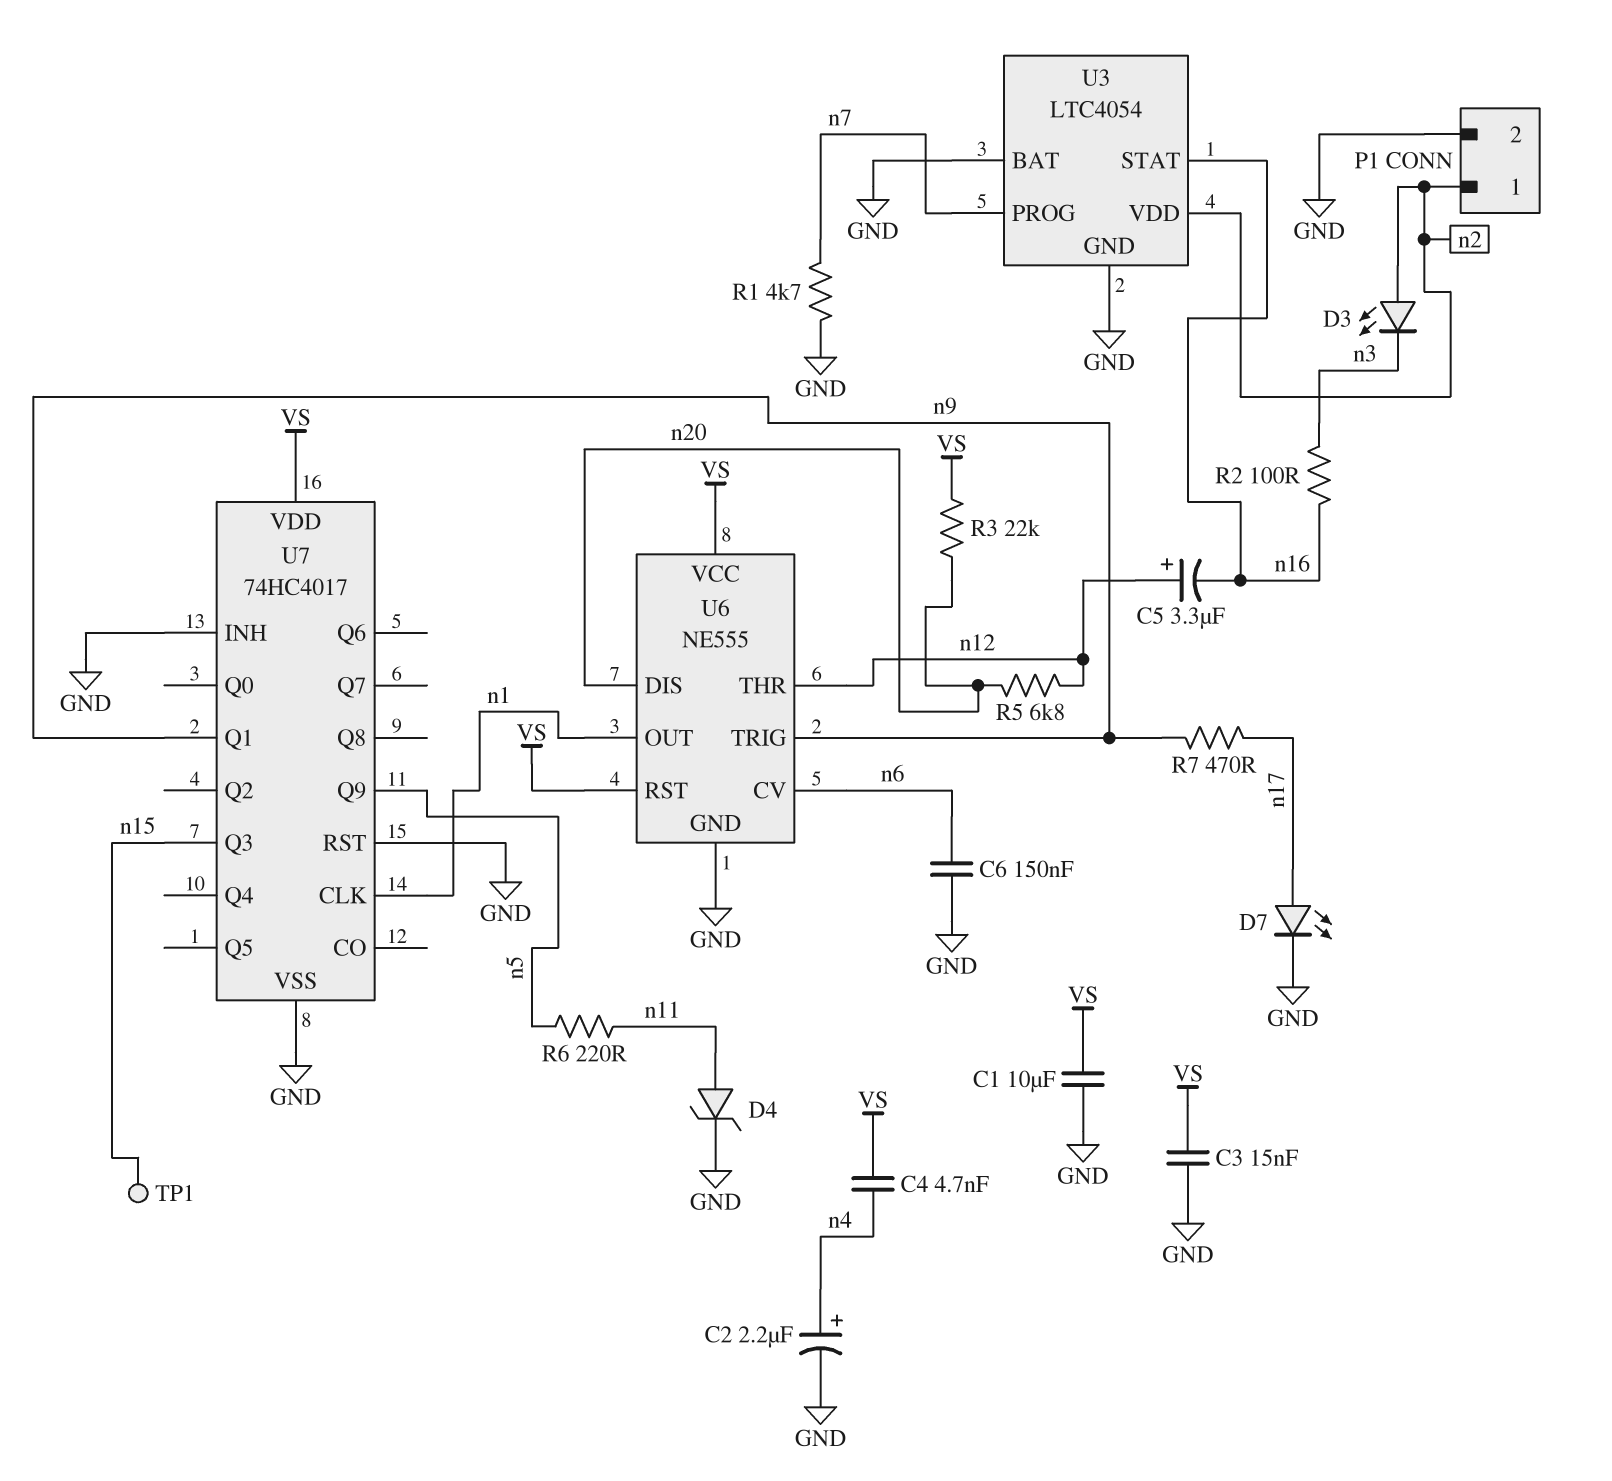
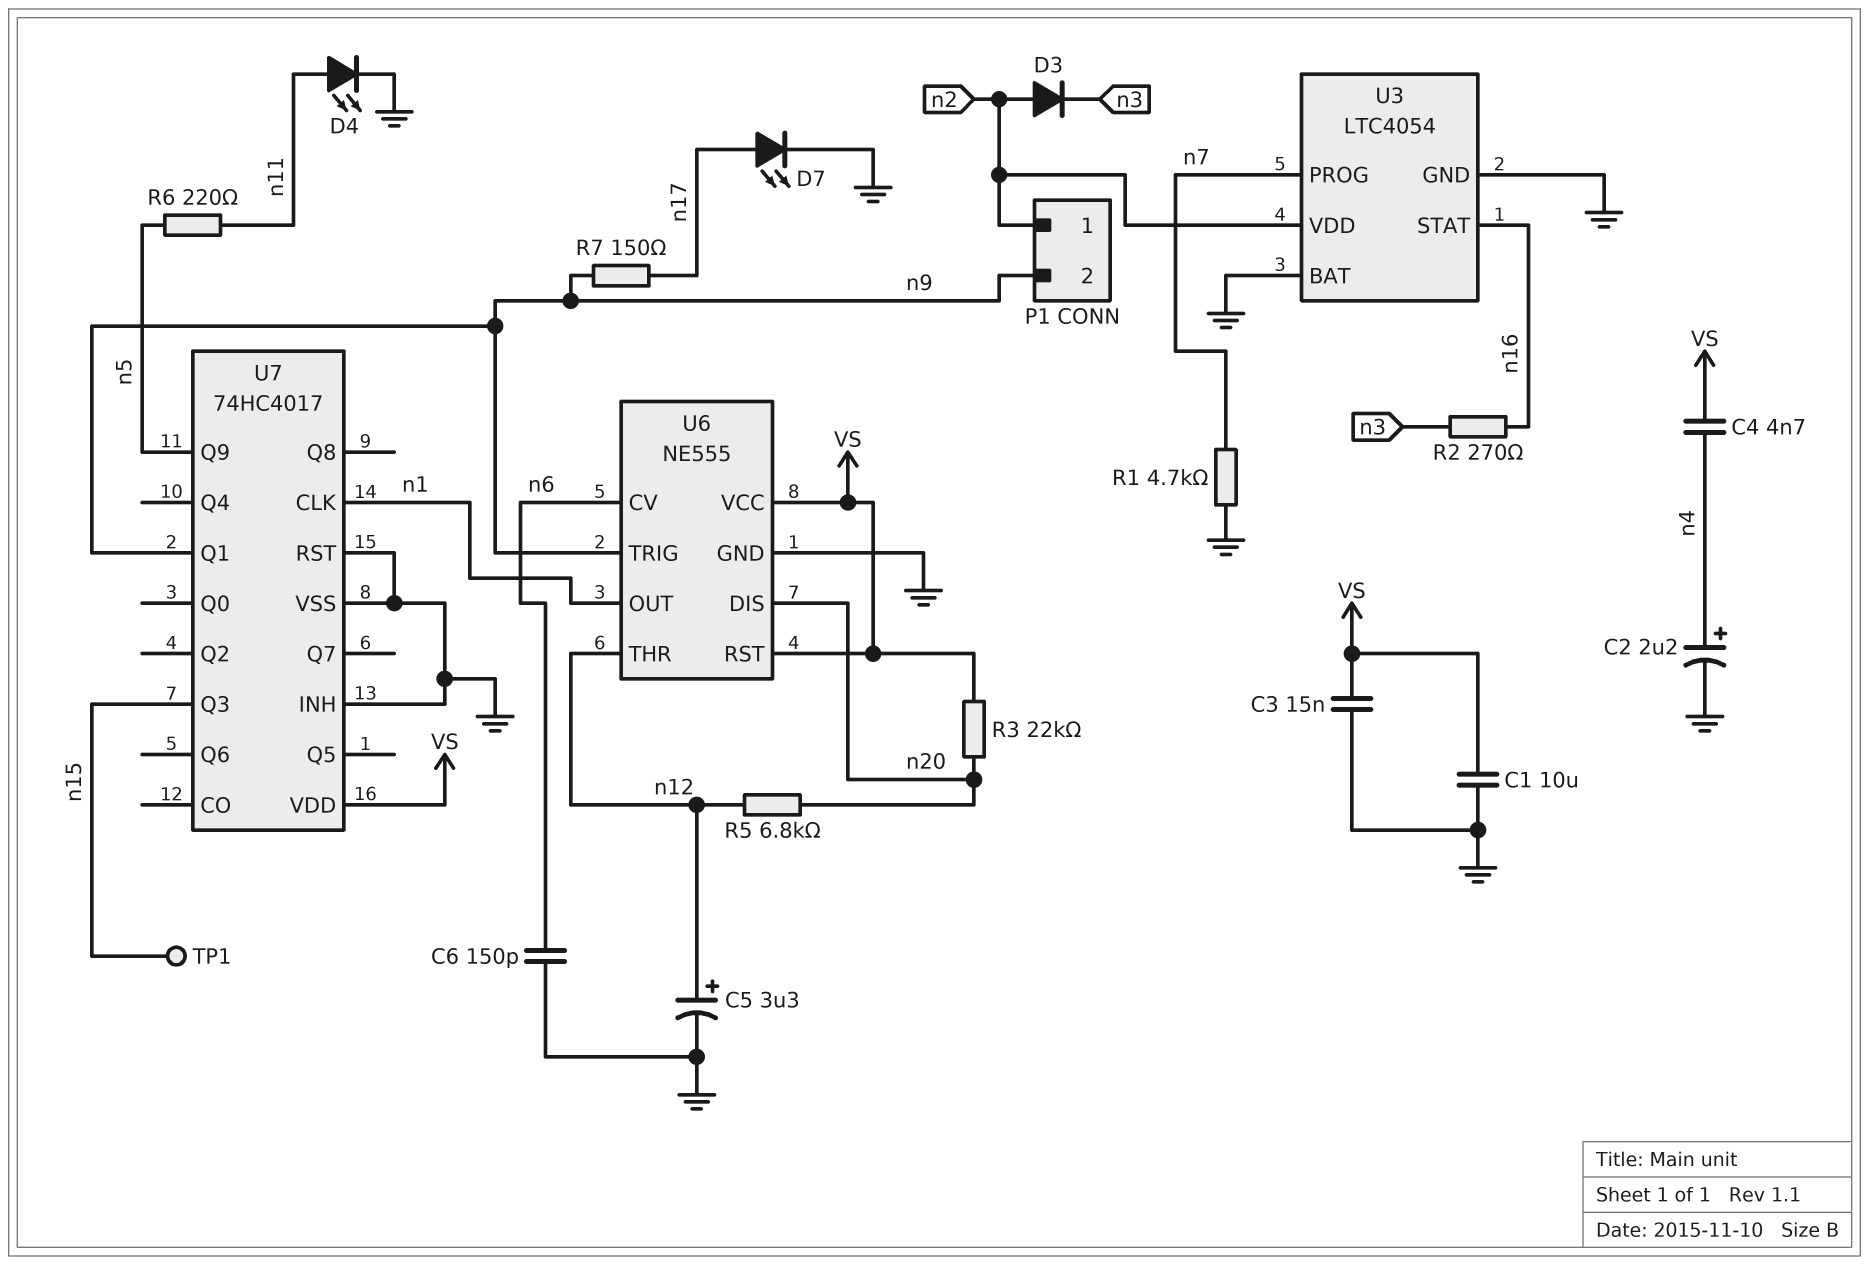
C5: 3.3uF (plus n12, minus n16) -> 3.3uF (plus n12, minus GND)
C6: 150nF (GND, n6) -> 150pF (GND, n6)
D3: LED (A n2, K n3) -> diode (A n2, K n3)
D4: zener (A n11, K GND) -> LED (A n11, K GND)
P1 pin 2: GND -> n9
R2: 100 (n3, n16) -> 270 (n3, n16)
R7: 470 (n9, n17) -> 150 (n9, n17)

